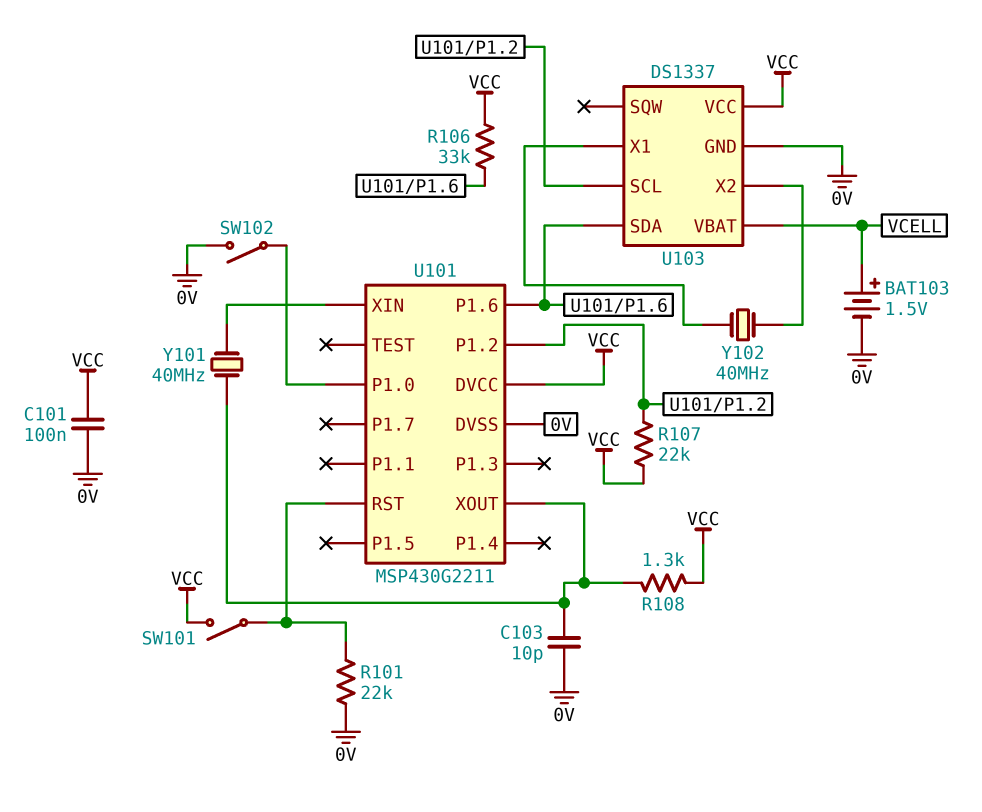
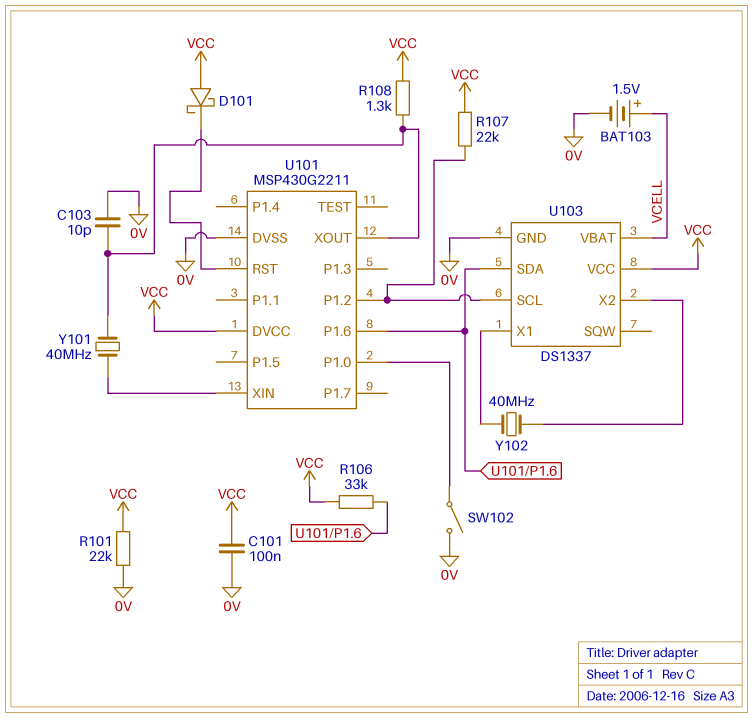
D101: none -> schottky (A VCC, K U101/RST)
R101: 22k (0V, U101/RST) -> 22k (0V, VCC)
SW101: switch (U101/RST, VCC) -> none

